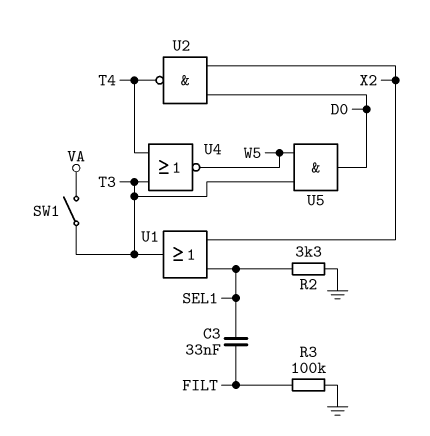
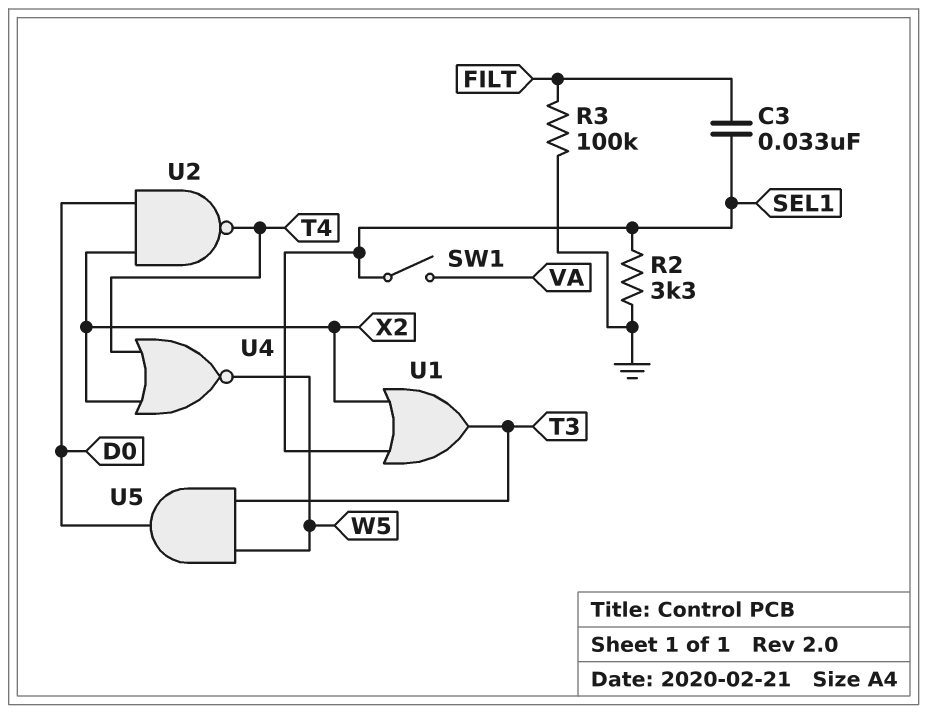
SW1: switch (T3, VA) -> switch (SEL1, VA)
U4: NOR (in T3, in T4, out W5) -> NOR (in T4, in X2, out W5)

